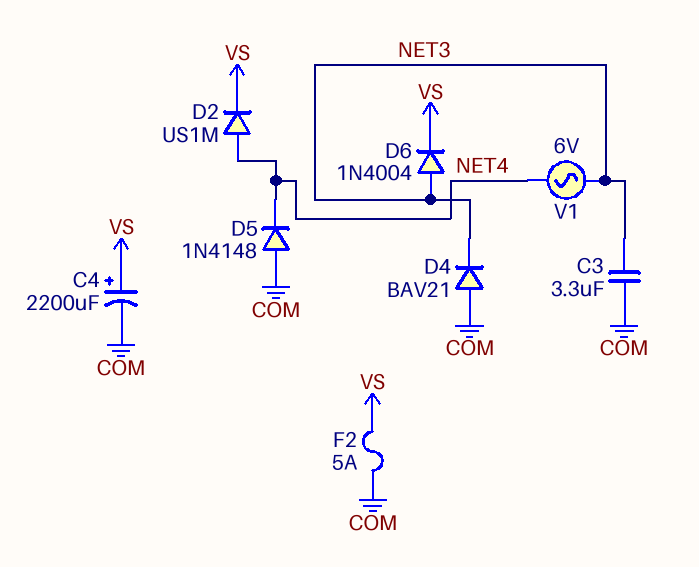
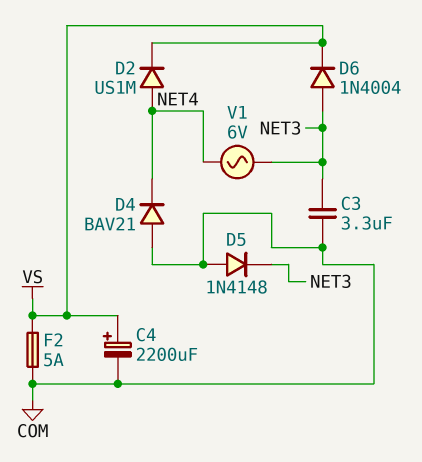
D4: diode BAV21 (A COM, K NET3) -> diode BAV21 (A COM, K NET4)
D5: diode 1N4148 (A COM, K NET4) -> diode 1N4148 (A COM, K NET3)

